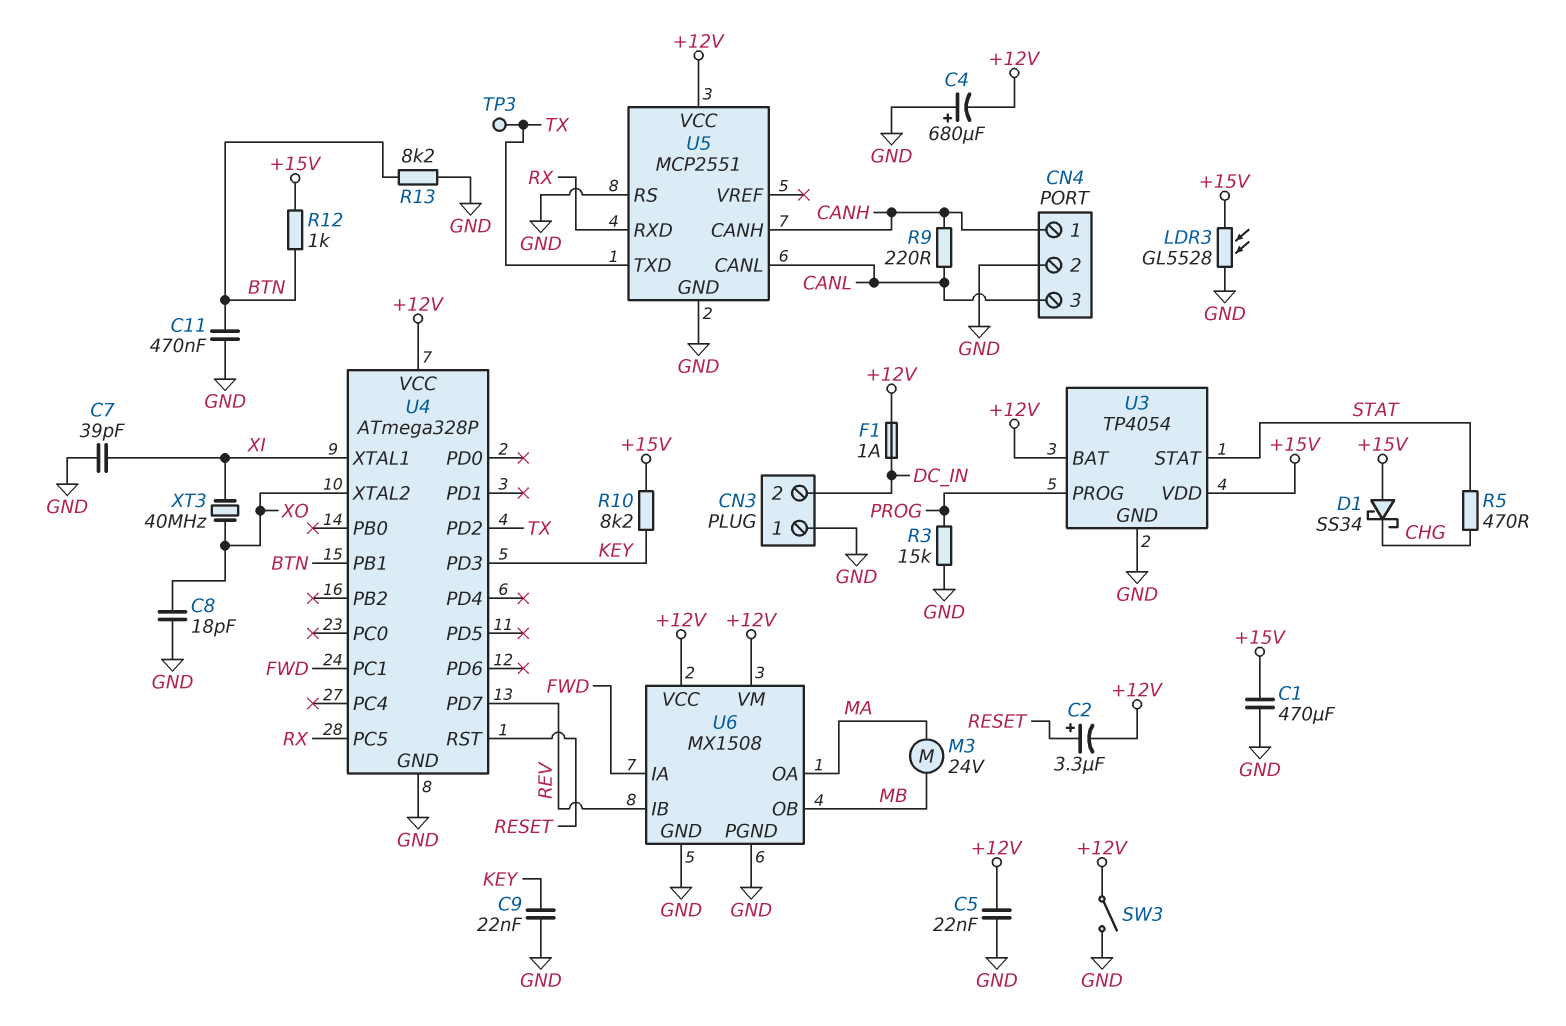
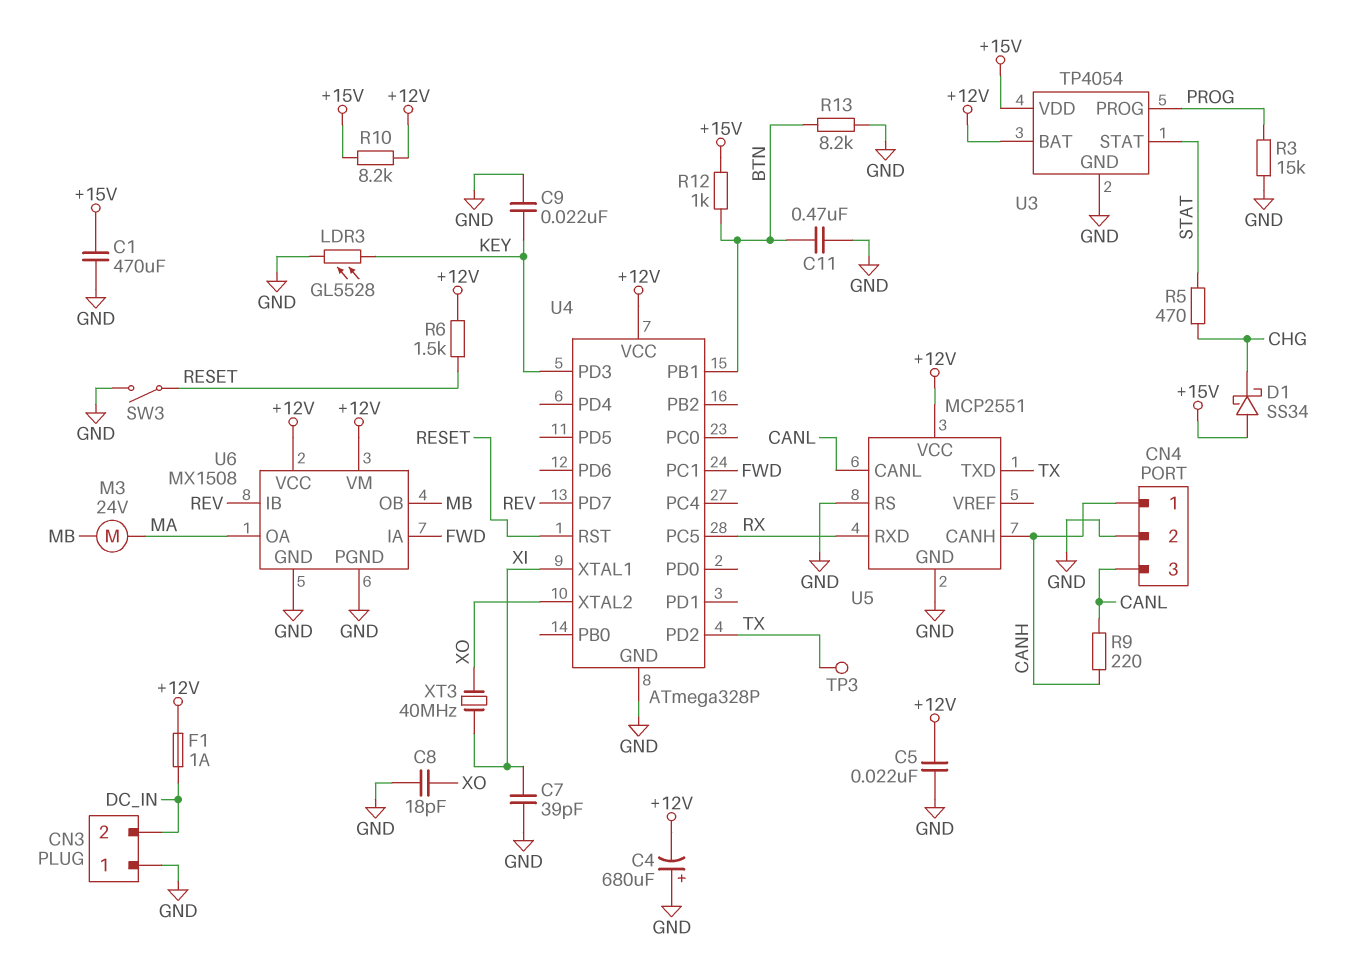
C2: 3.3uF (plus RESET, minus +12V) -> none
LDR3: GL5528 (+15V, GND) -> GL5528 (GND, KEY)
R6: none -> 1.5k (+12V, RESET)
R10: 8.2k (+15V, KEY) -> 8.2k (+12V, +15V)
SW3: switch (+12V, GND) -> switch (GND, RESET)

